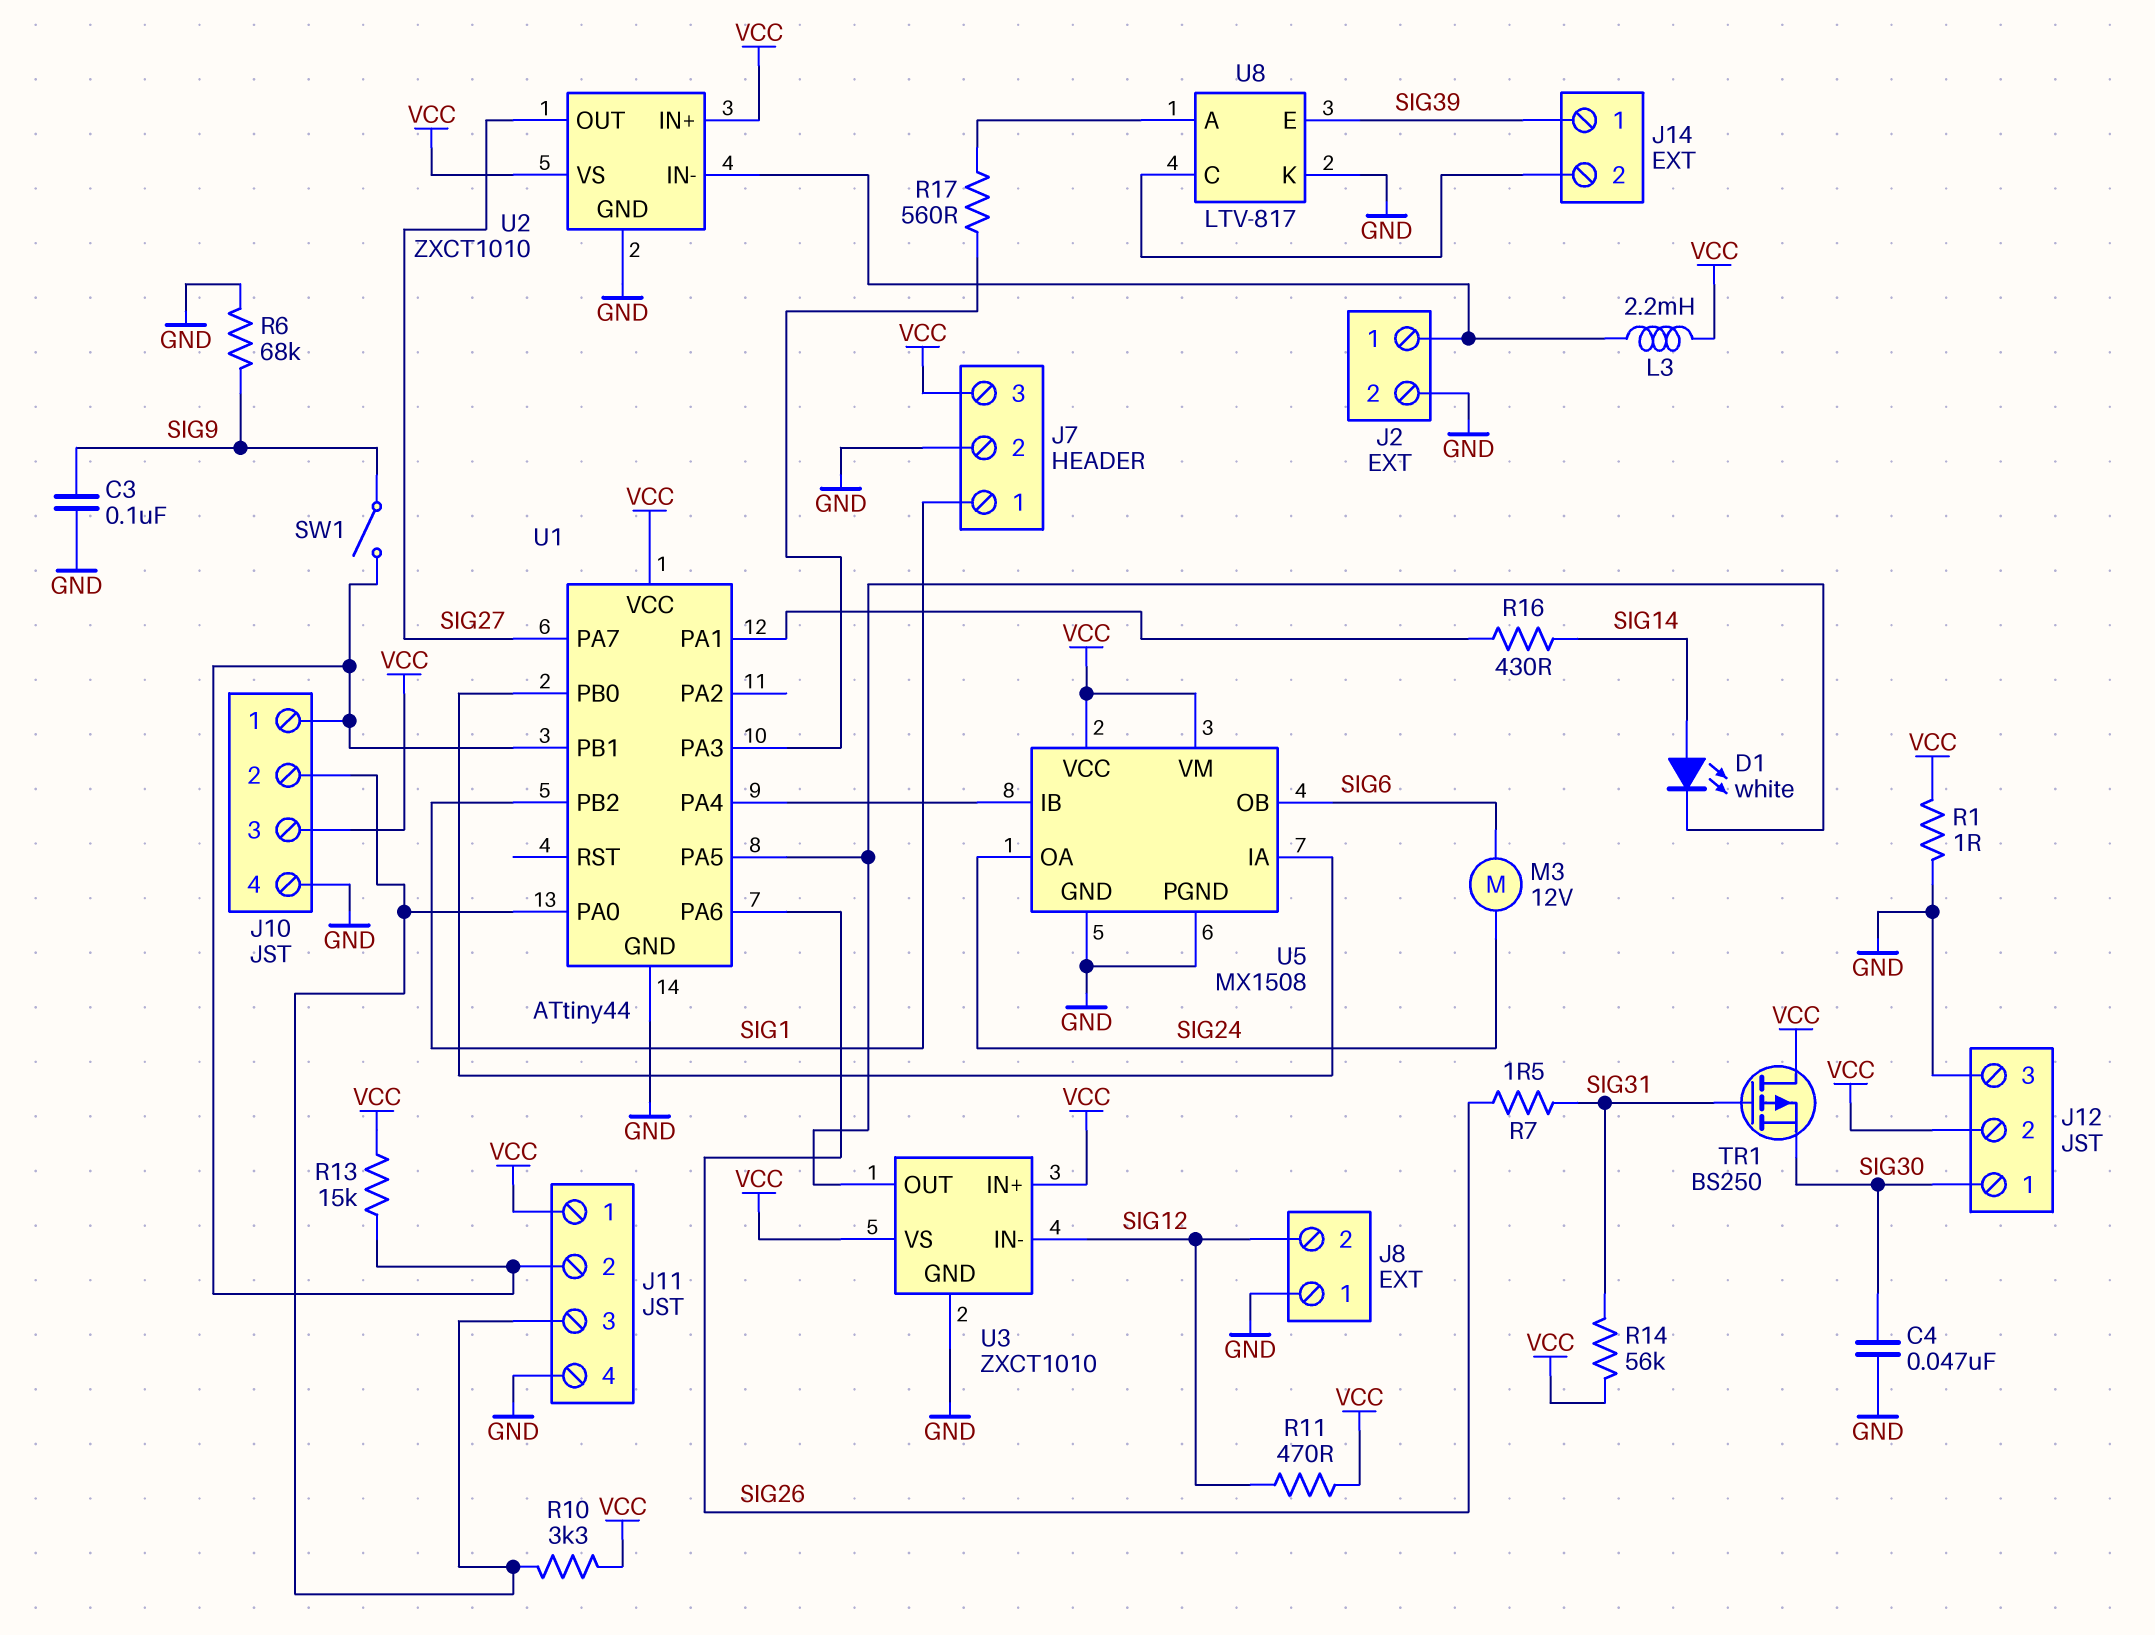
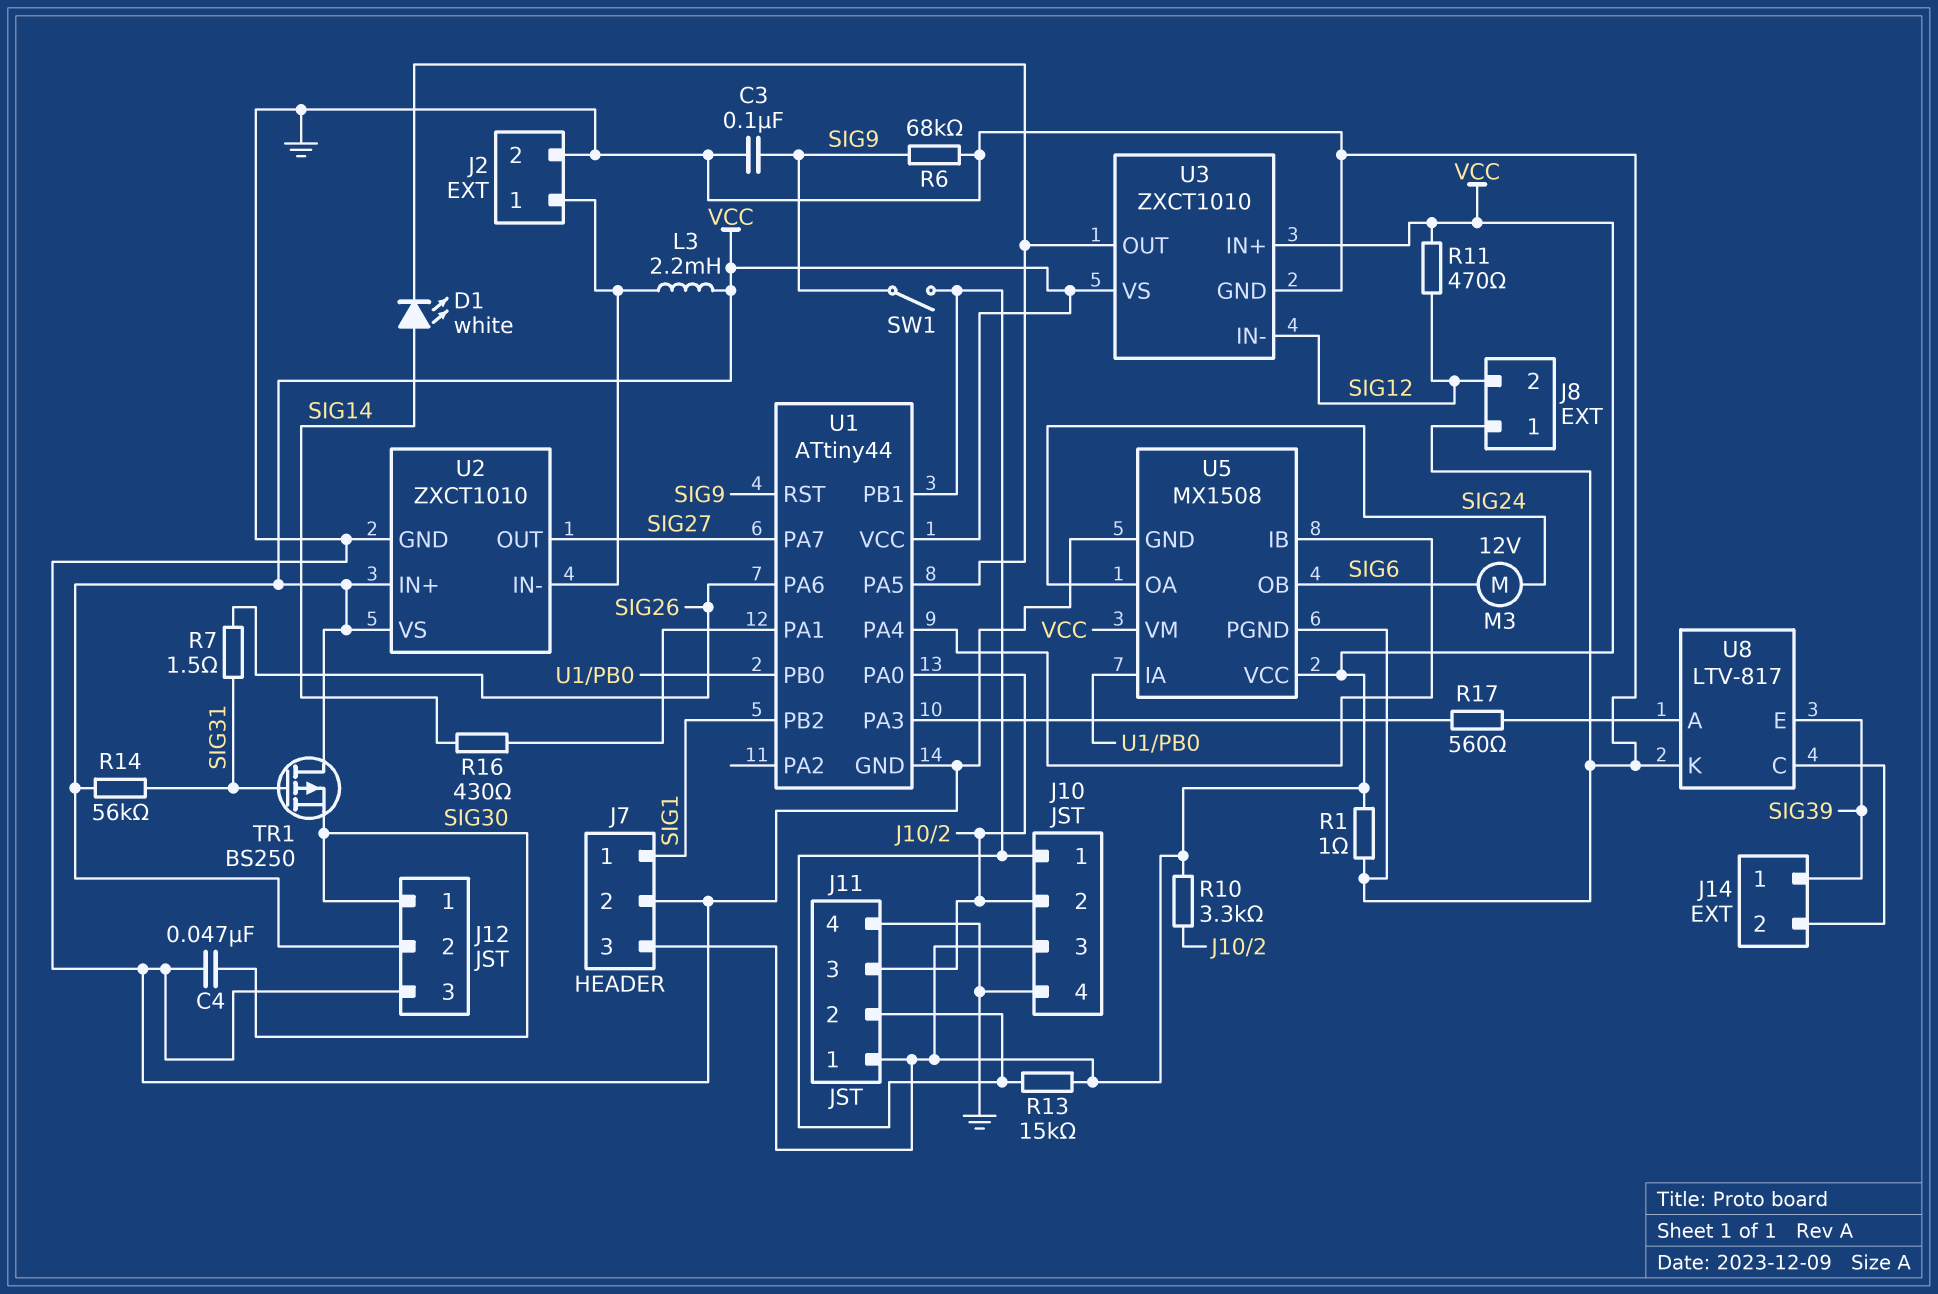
U1 pin RST: none -> SIG9

